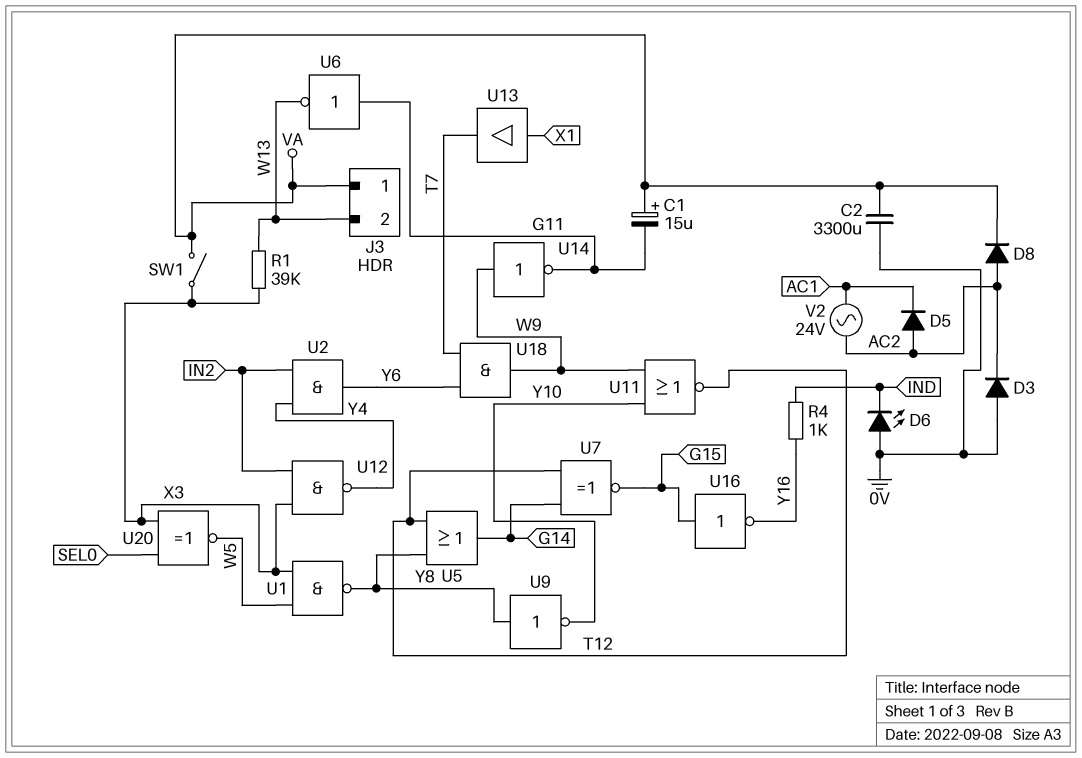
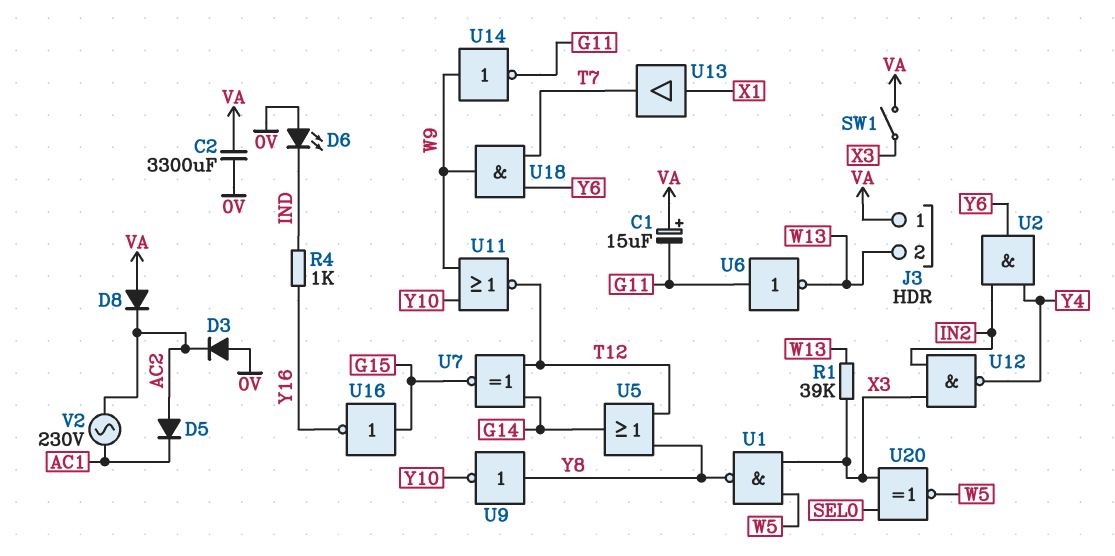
D8: diode (A AC2, K VA) -> diode (A VA, K AC2)
V2: AC 24V (AC1, AC2) -> AC 230V (AC1, AC2)

